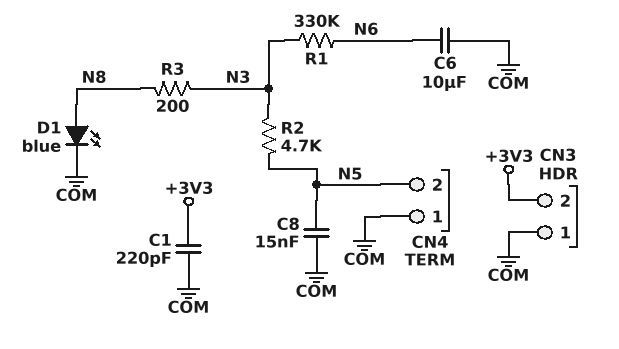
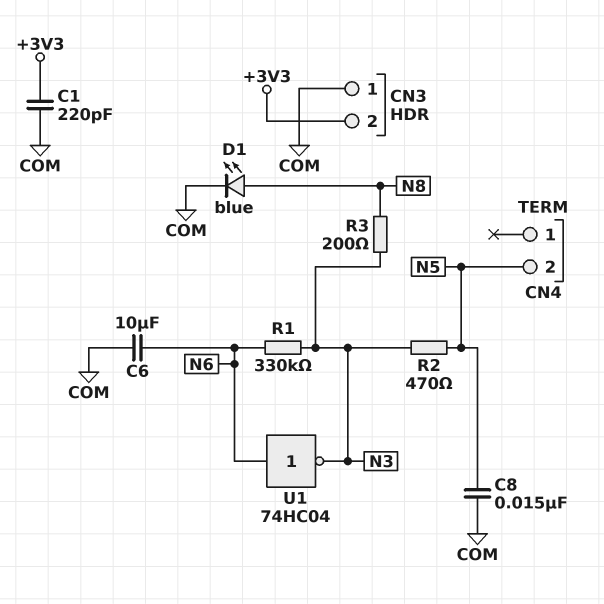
CN4 pin 1: COM -> none
R2: 4.7k (N3, N5) -> 470 (N3, N5)
U1: none -> NOT 74HC04 (in N6, out N3)

